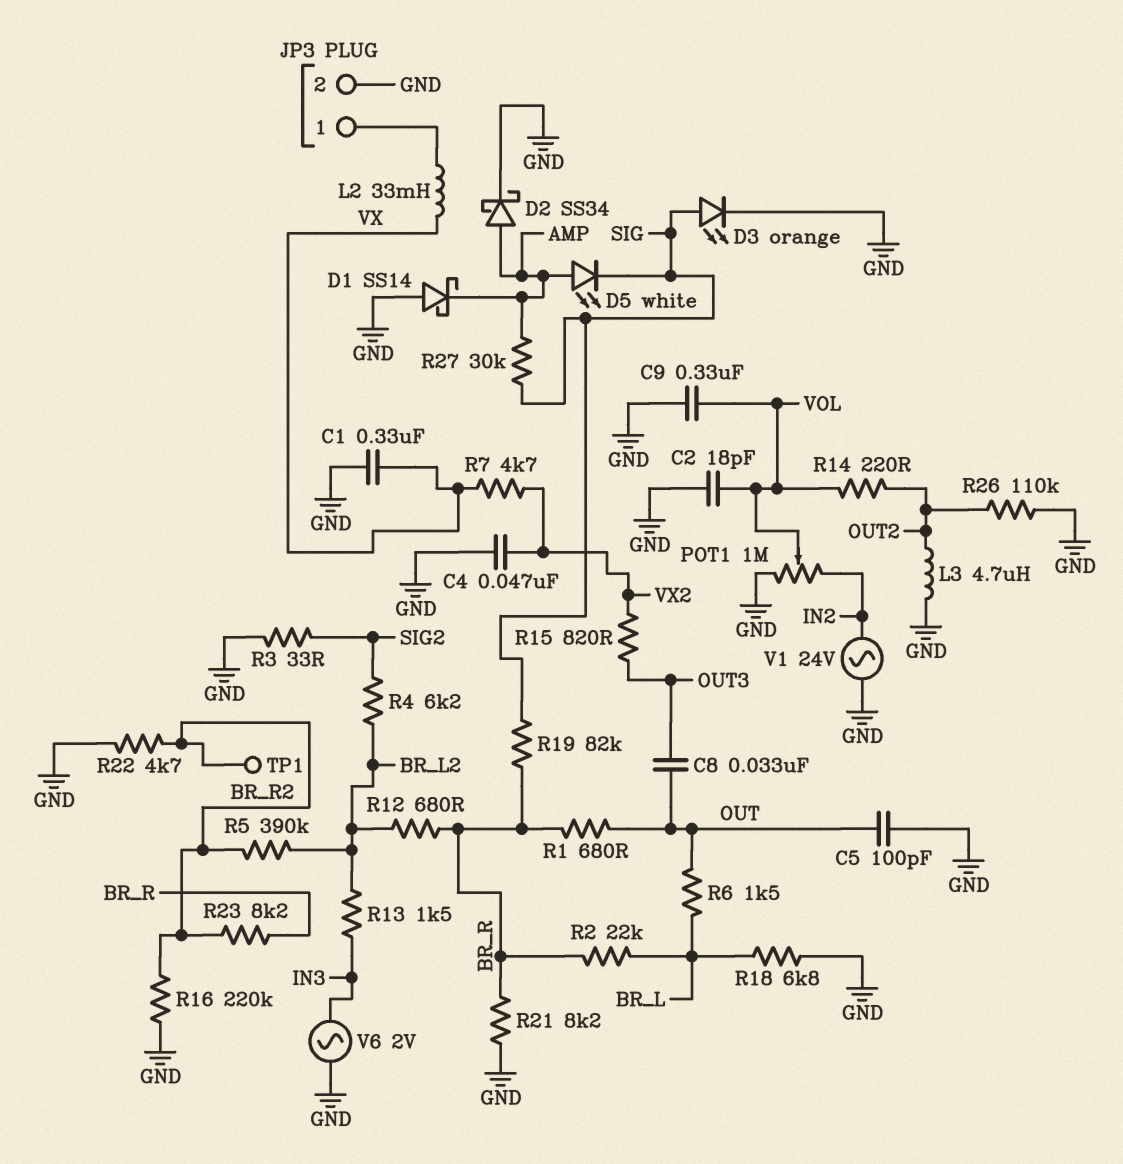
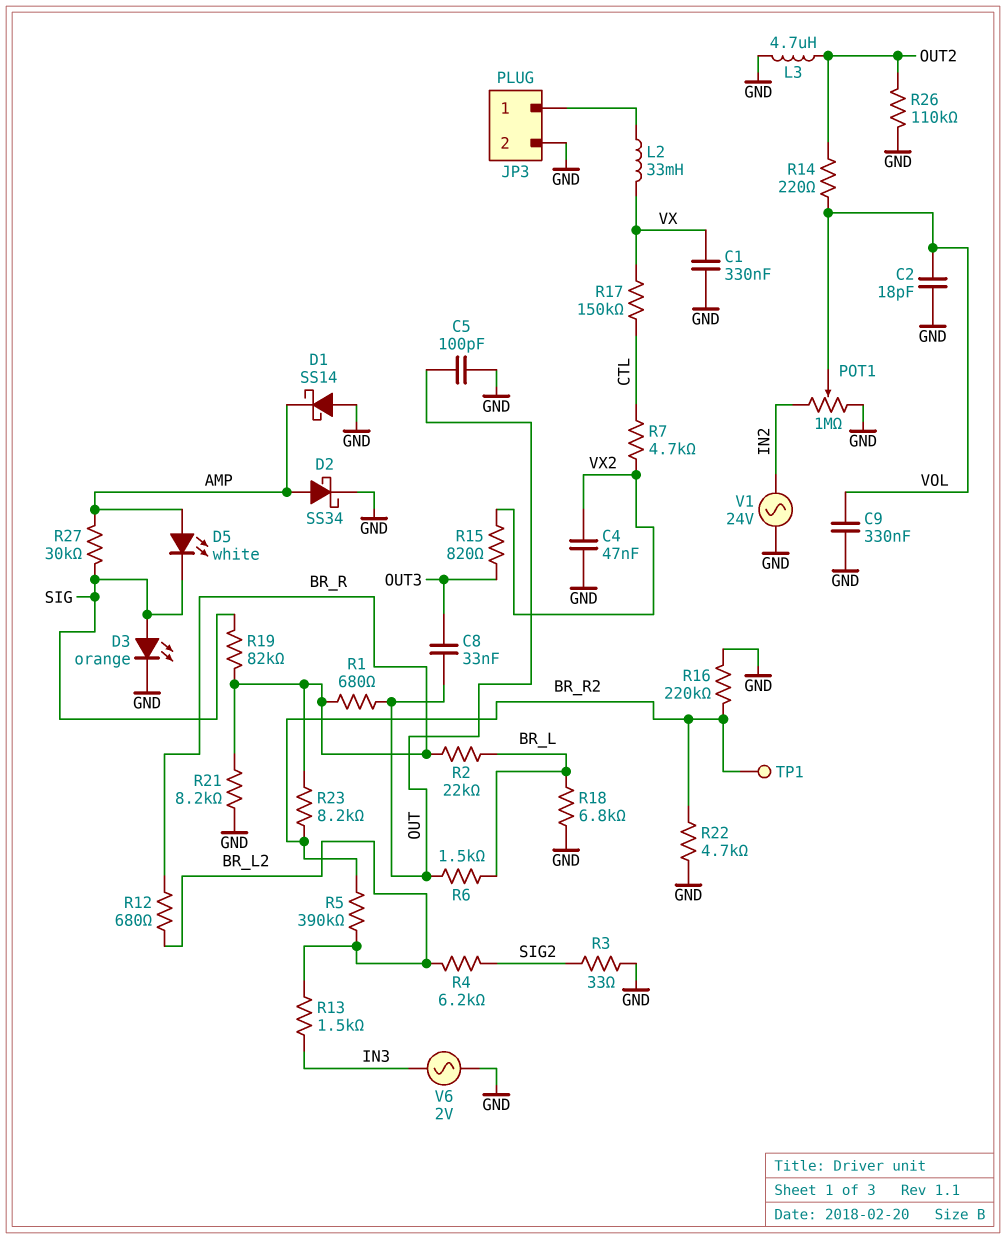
R7: 4.7k (VX, VX2) -> 4.7k (CTL, VX2)
R17: none -> 150k (CTL, VX)

